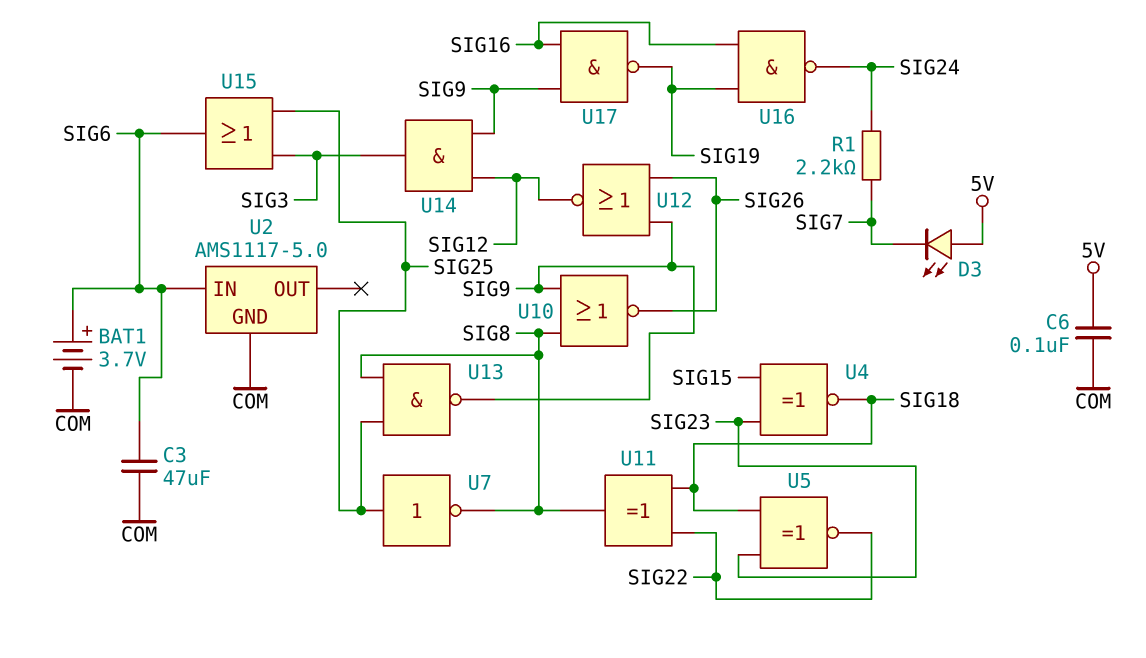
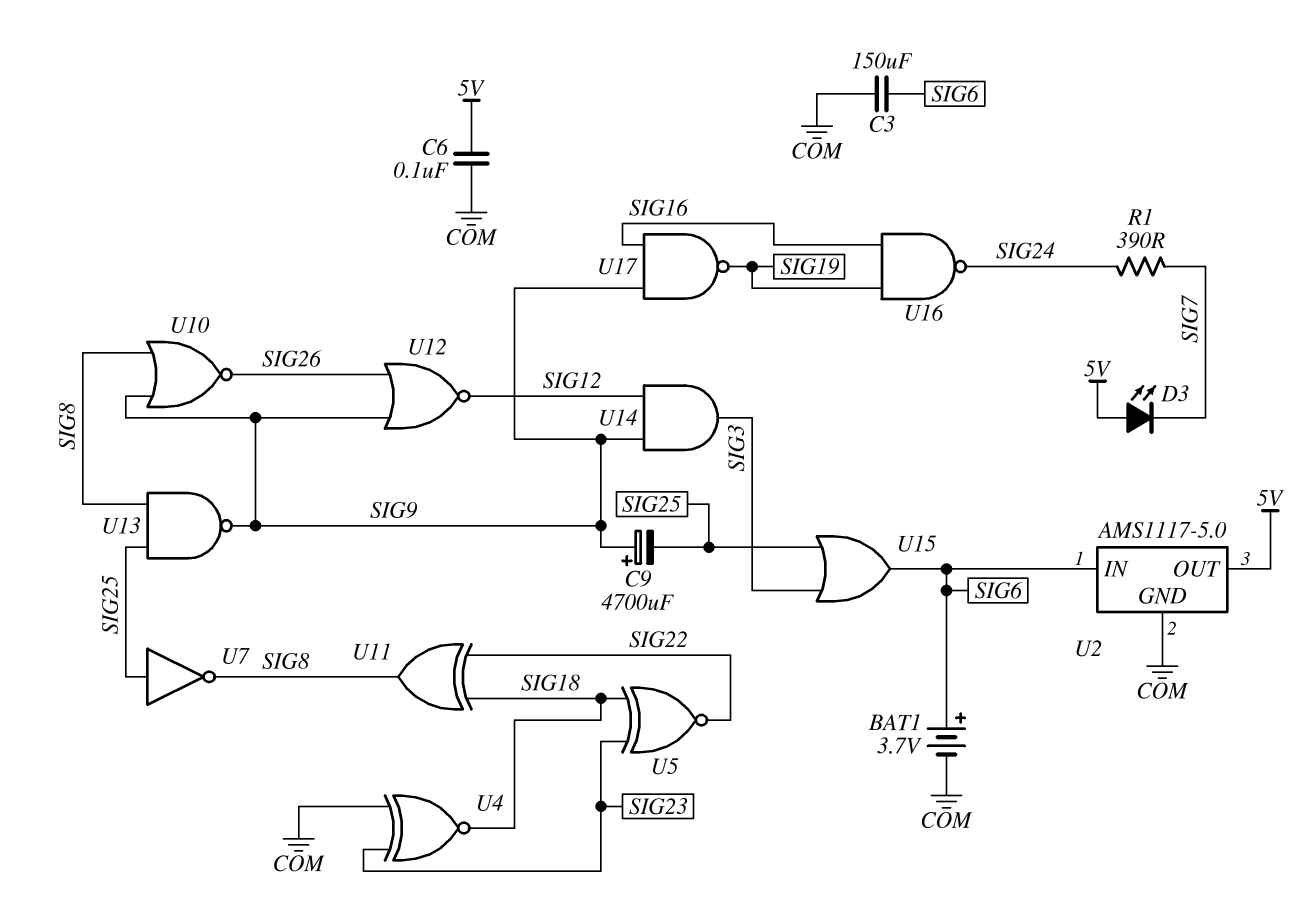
C3: 47uF (COM, SIG6) -> 150uF (COM, SIG6)
C9: none -> 4700uF (plus SIG9, minus SIG25)
R1: 2.2k (SIG7, SIG24) -> 390 (SIG7, SIG24)
U2 pin OUT: none -> 5V
U4: XNOR (in SIG15, in SIG23, out SIG18) -> XNOR (in COM, in SIG23, out SIG18)

